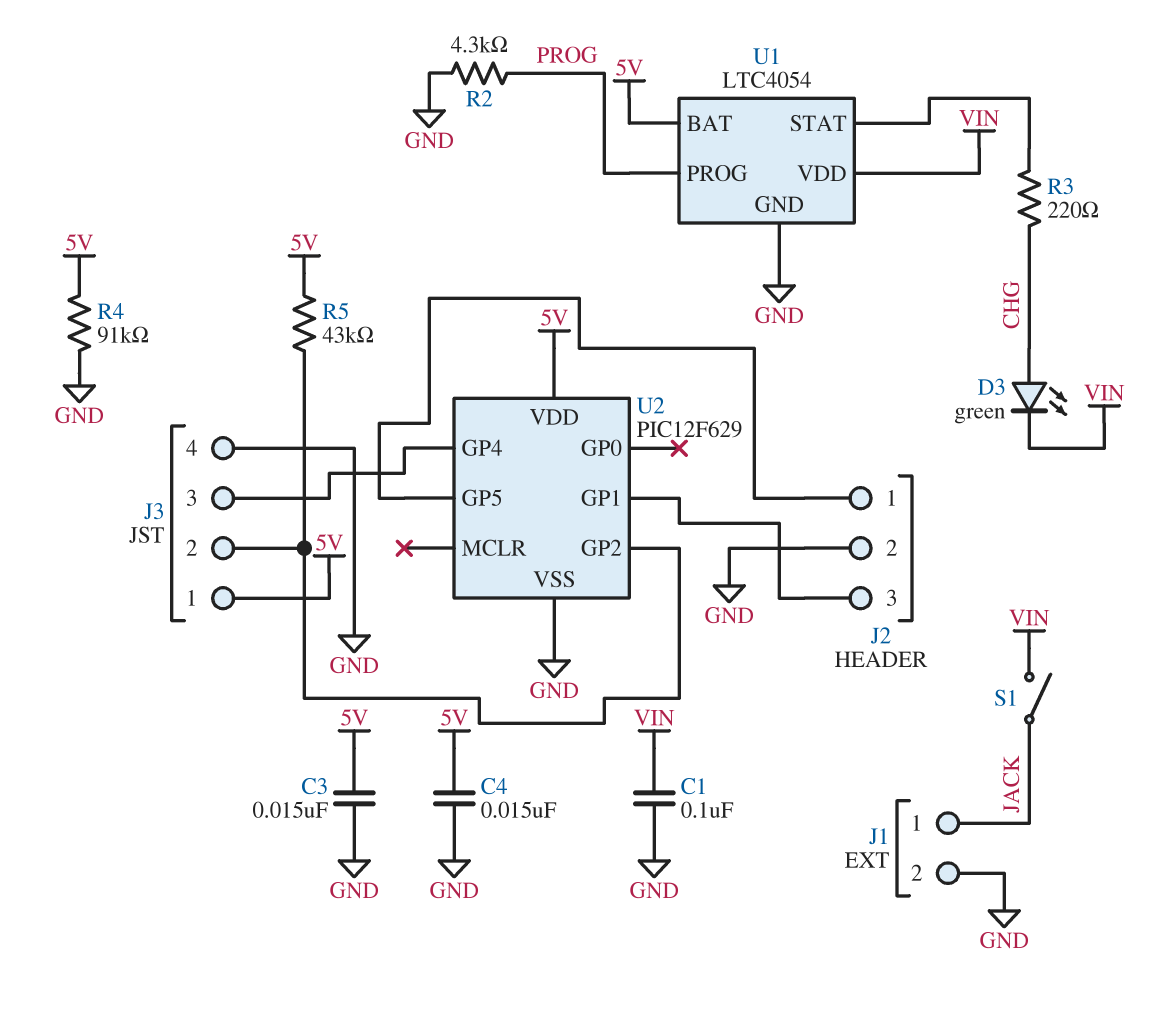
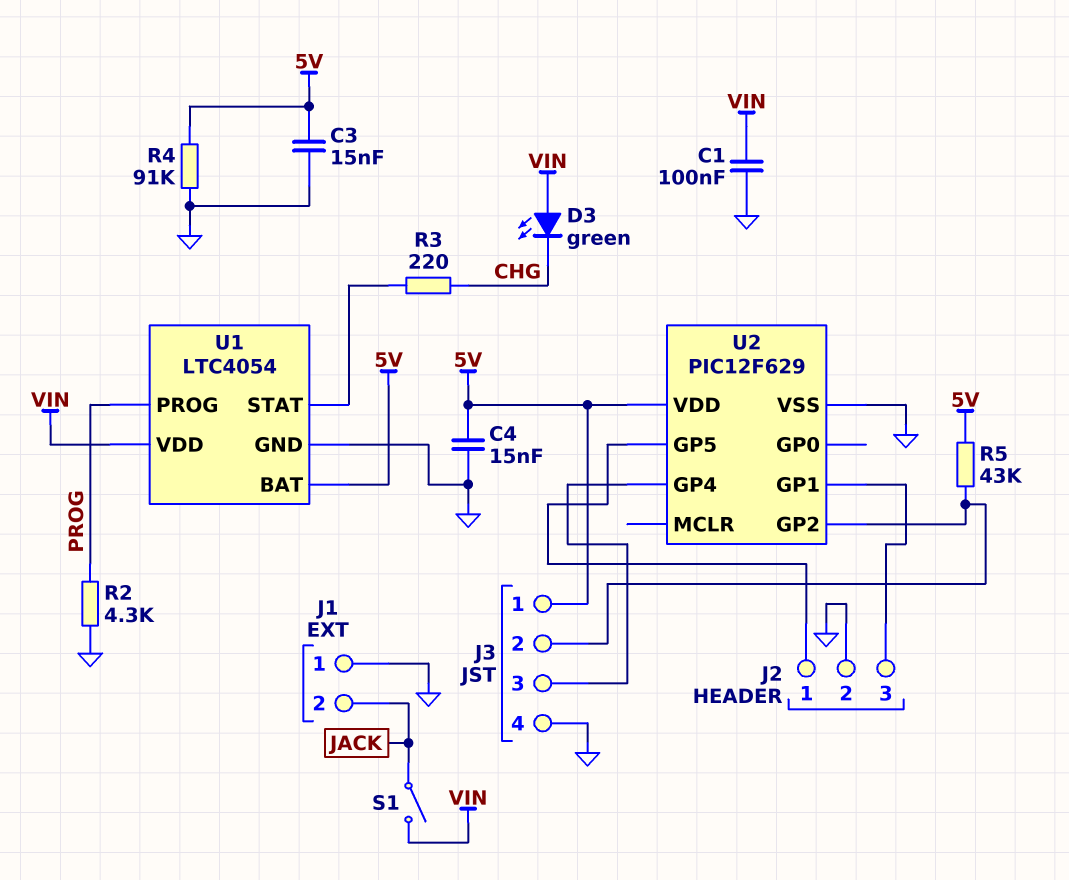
D3: LED green (A CHG, K VIN) -> LED green (A VIN, K CHG)
J1 pin 1: JACK -> GND
J1 pin 2: GND -> JACK

